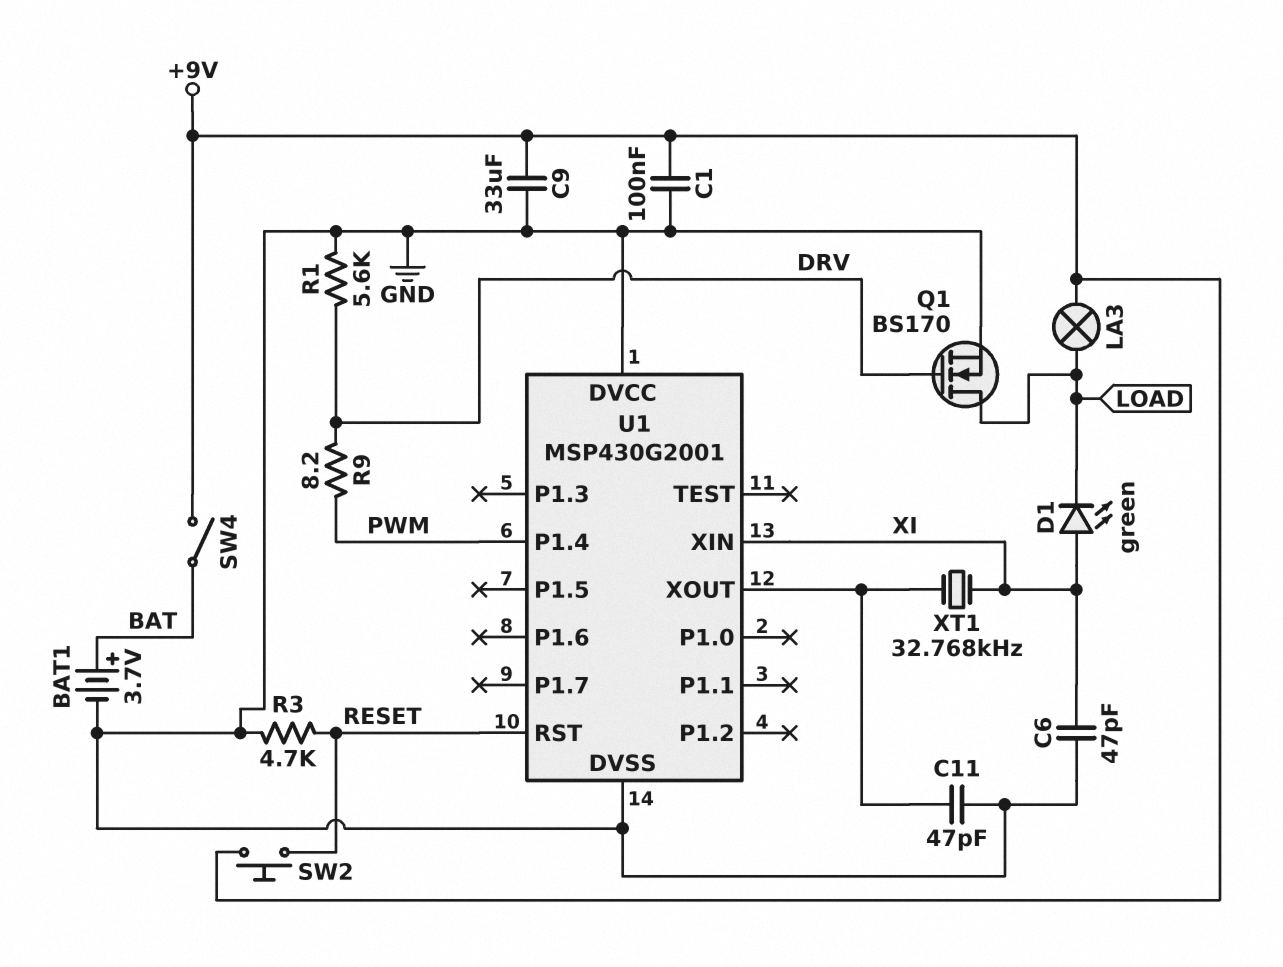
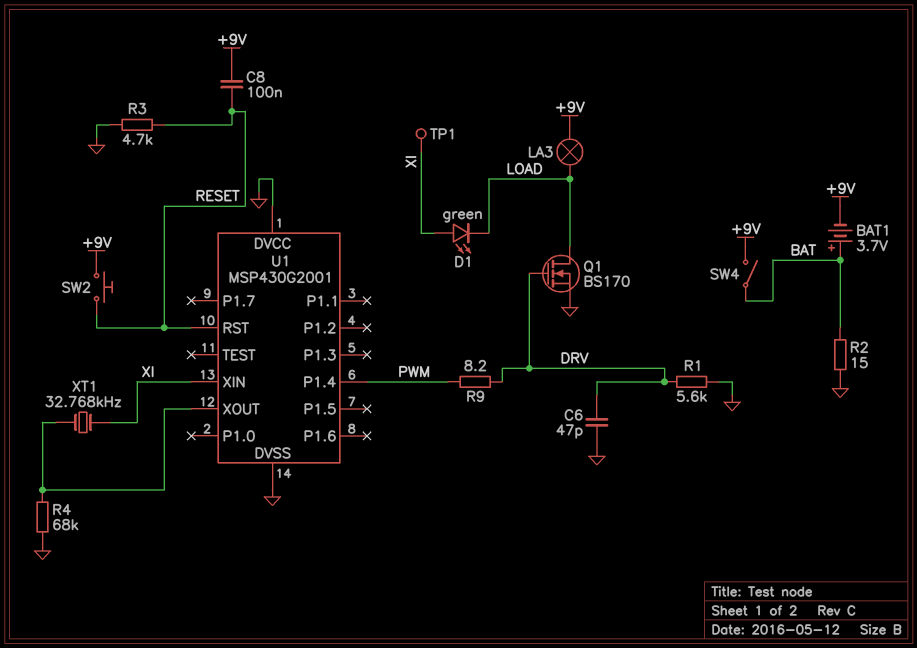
BAT1: 3.7V (plus BAT, minus GND) -> 3.7V (plus BAT, minus +9V)
C1: 100nF (+9V, GND) -> none
C6: 47pF (GND, XI) -> 47pF (DRV, GND)
C8: none -> 100nF (+9V, RESET)
C9: 33uF (+9V, GND) -> none
C11: 47pF (GND, U1/XOUT) -> none
R2: none -> 15 (BAT, GND)
R4: none -> 68k (GND, U1/XOUT)
TP1: none -> test point (XI)

